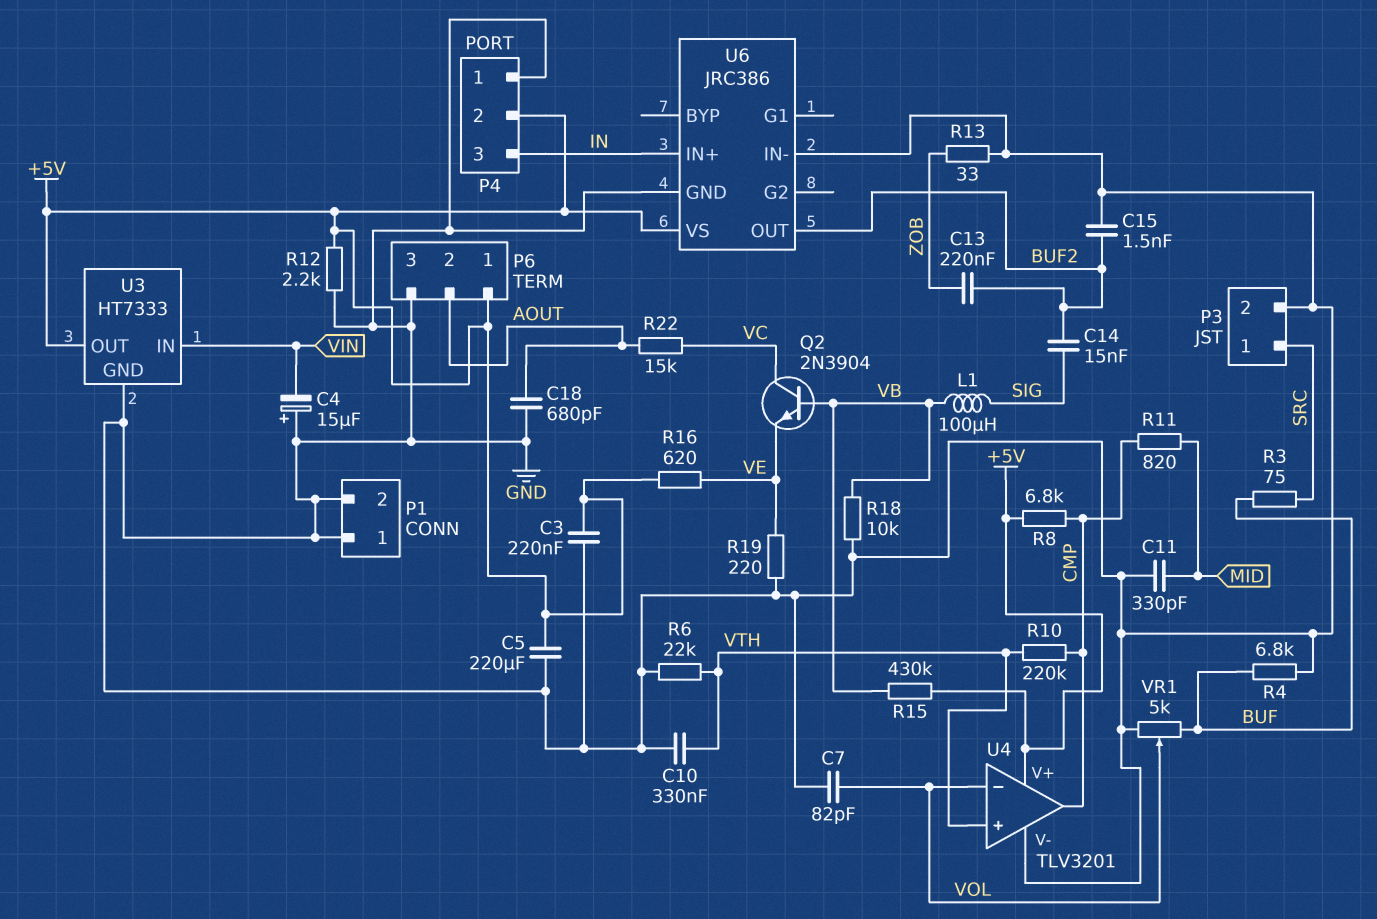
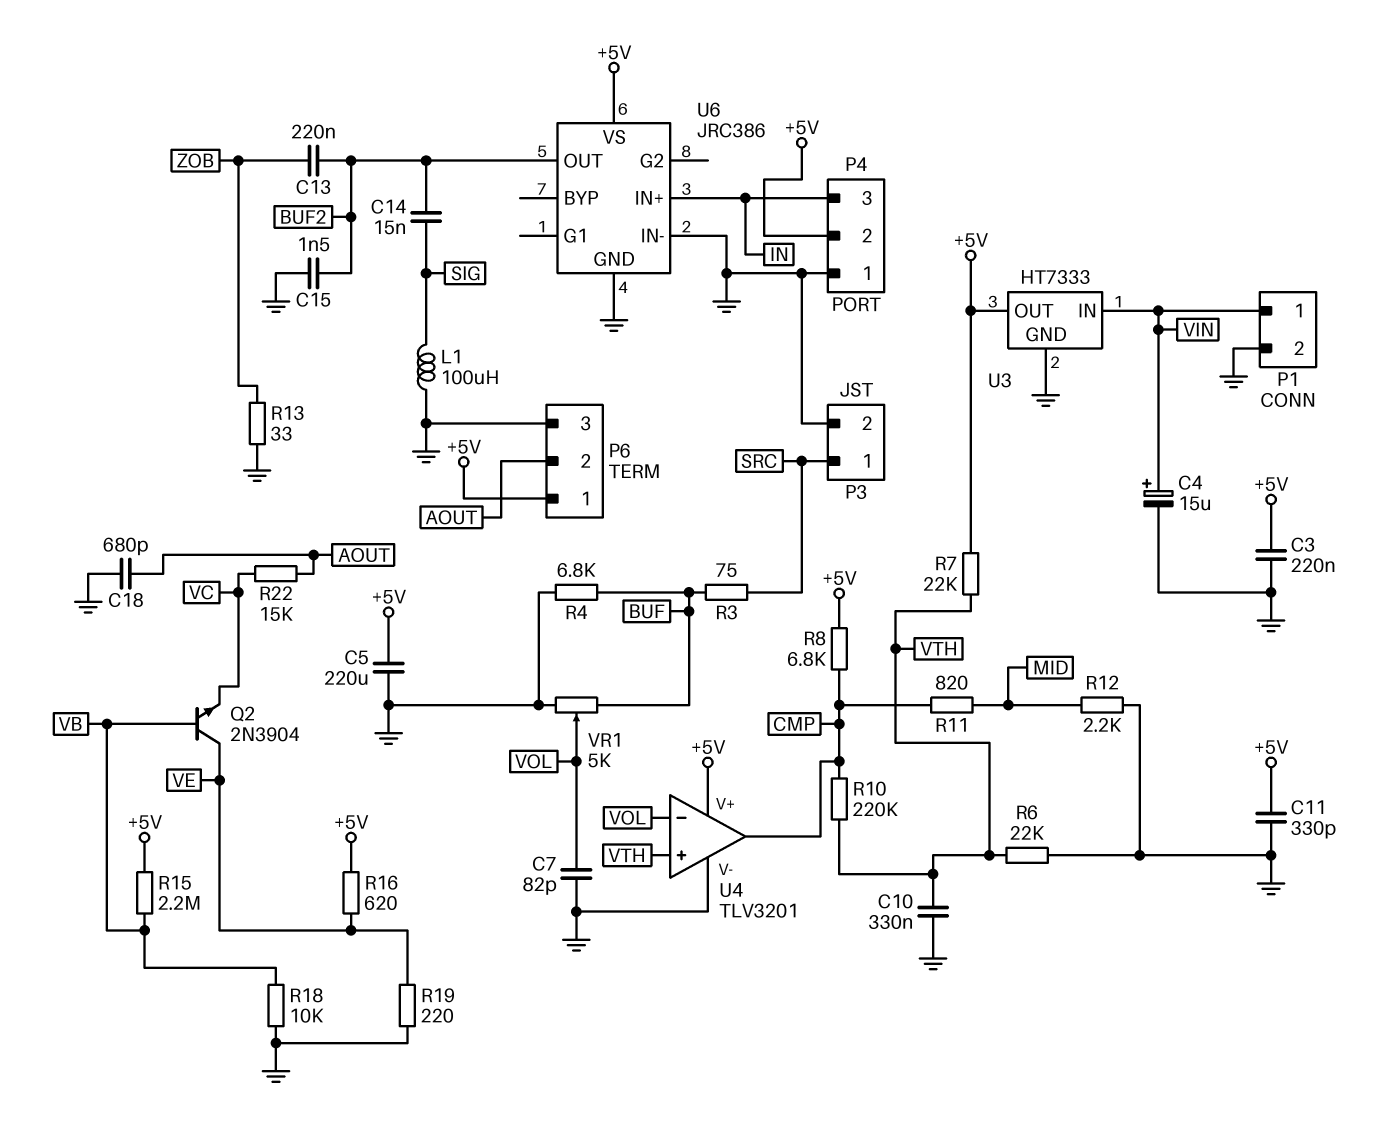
C4: 15uF (plus GND, minus VIN) -> 15uF (plus VIN, minus GND)
C11: 330pF (GND, MID) -> 330pF (+5V, GND)
L1: 100uH (SIG, VB) -> 100uH (GND, SIG)
P1 pin 1: GND -> VIN
Q2: NPN 2N3904 (B VB, C VC, E VE) -> NPN 2N3904 (B VB, C VE, E VC)
R7: none -> 22k (+5V, VTH)
R12: 2.2k (+5V, GND) -> 2.2k (GND, MID)
R15: 430k (+5V, VB) -> 2.2M (+5V, VB)

